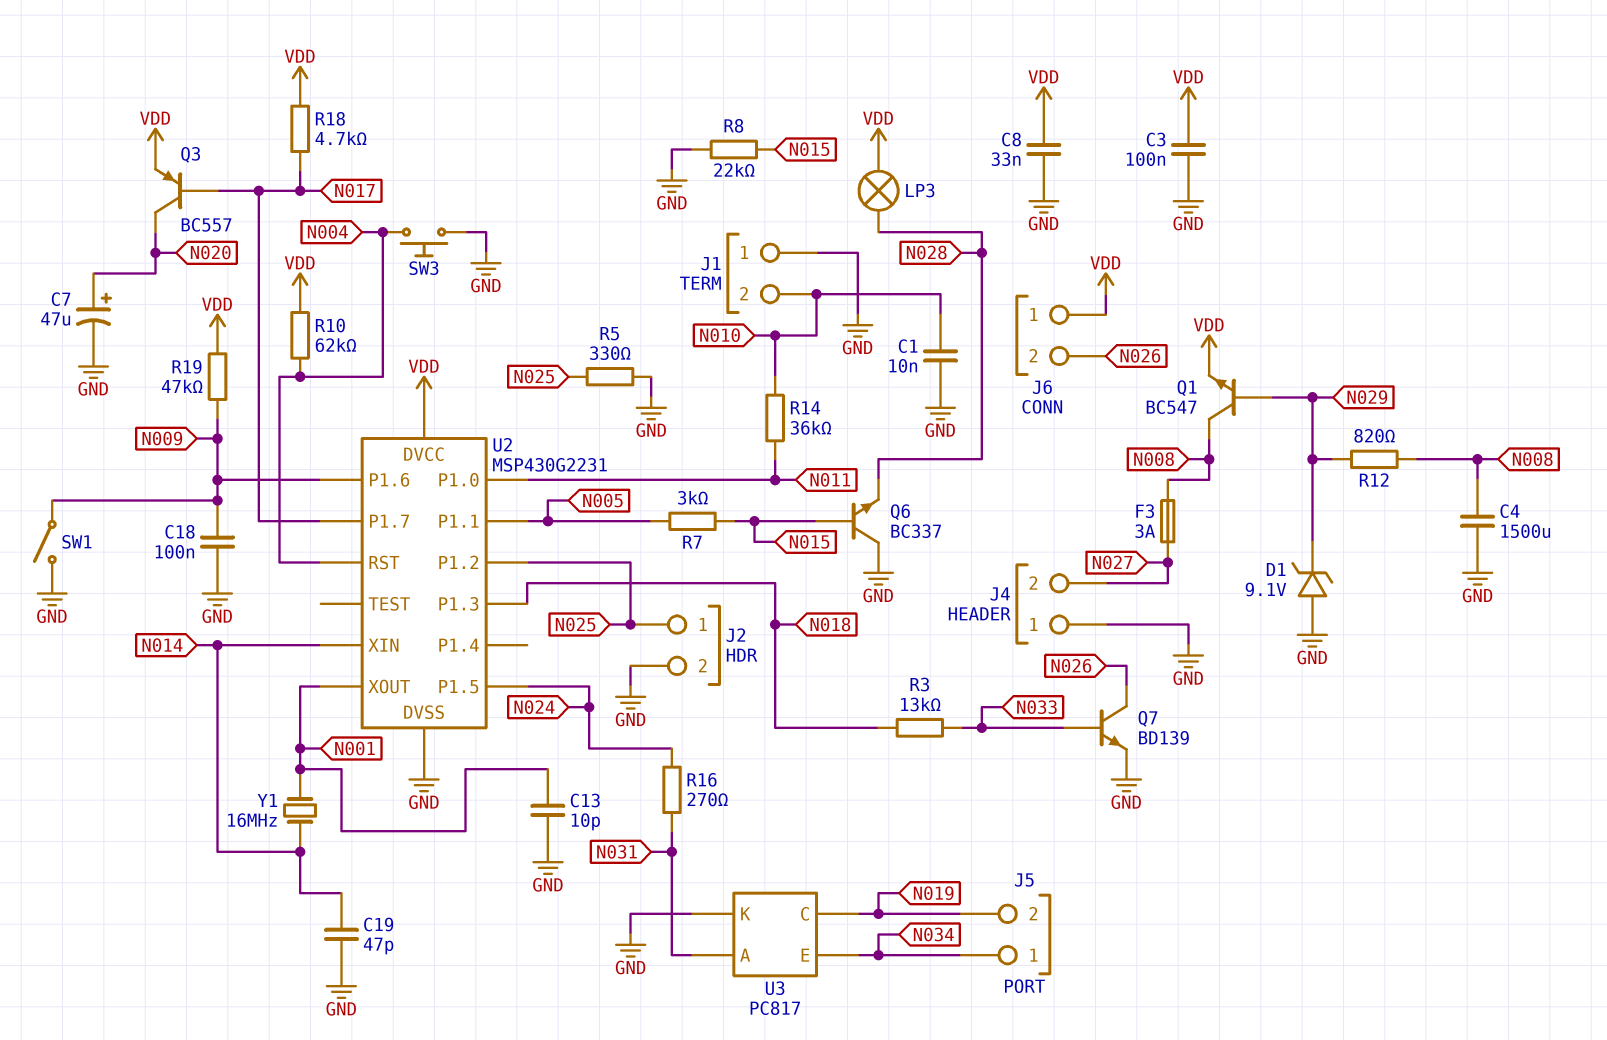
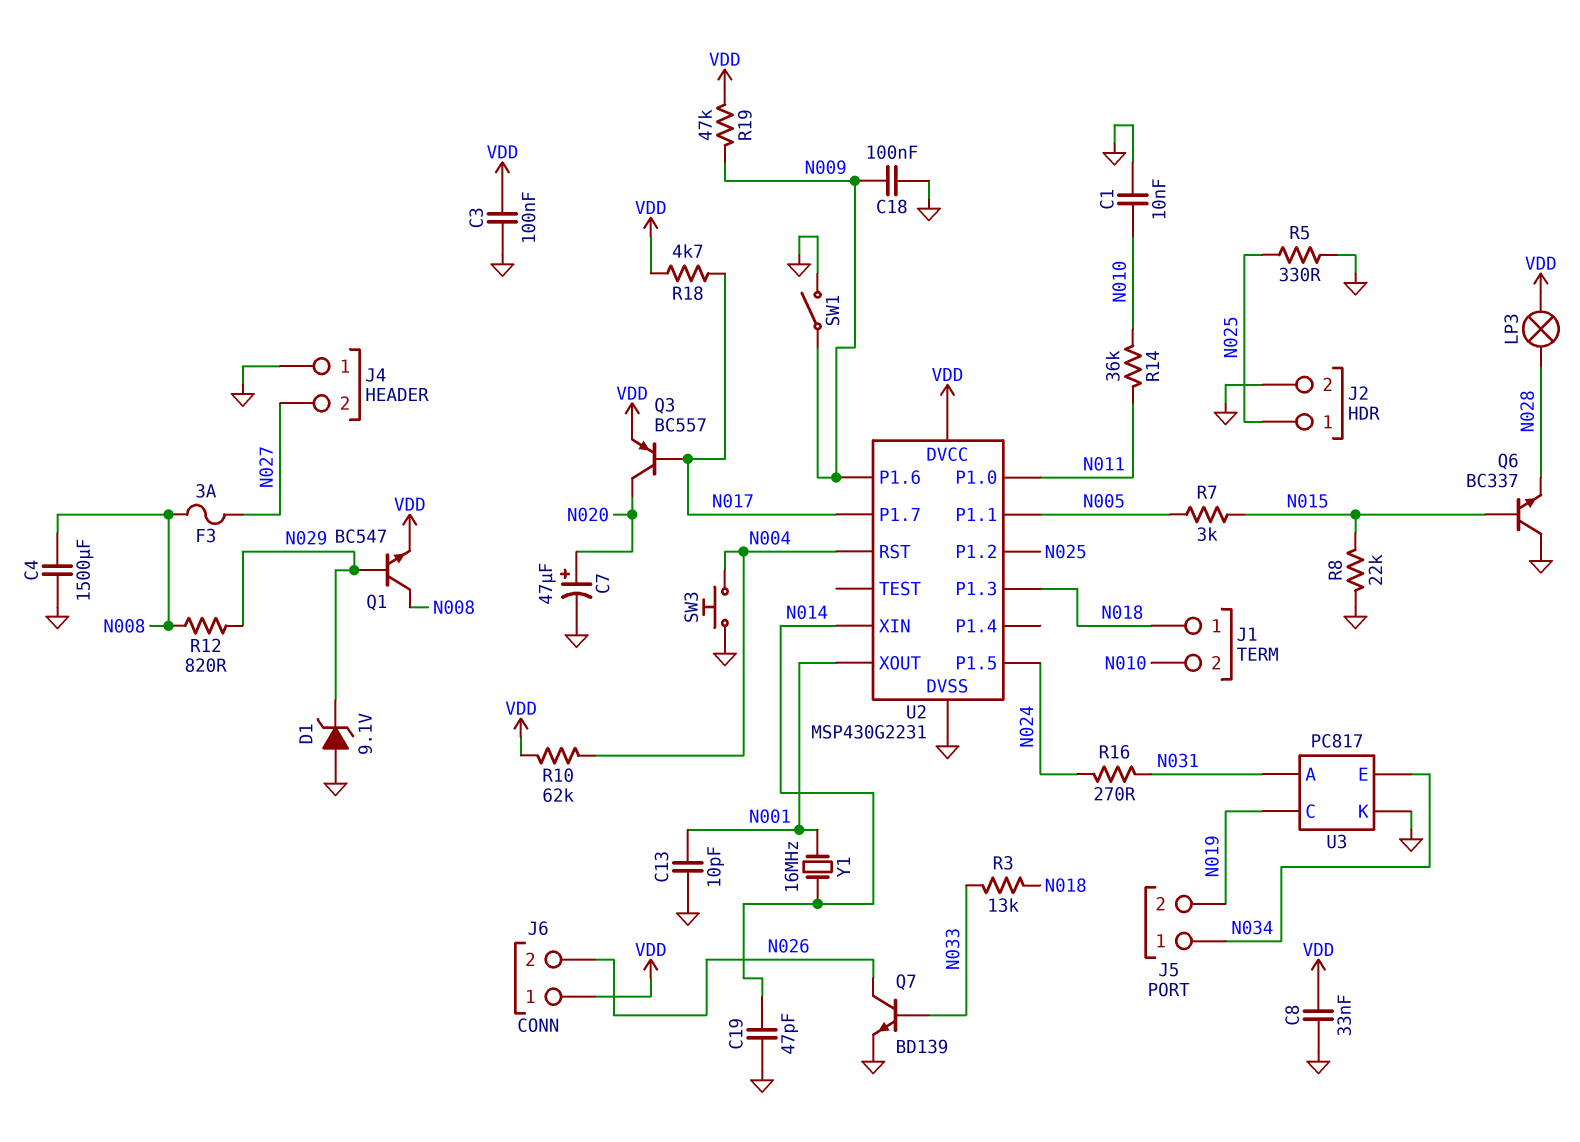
J1 pin 1: GND -> N018

